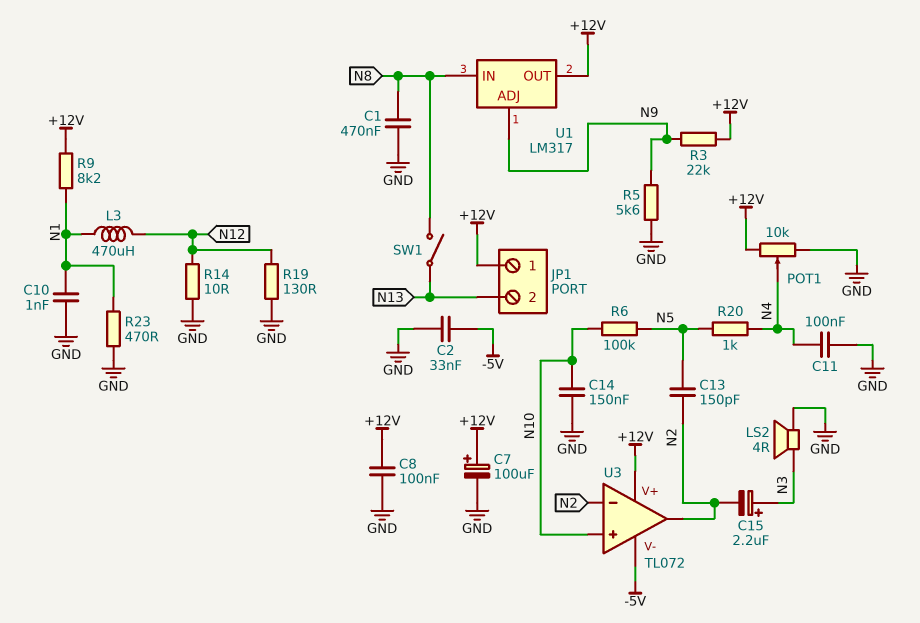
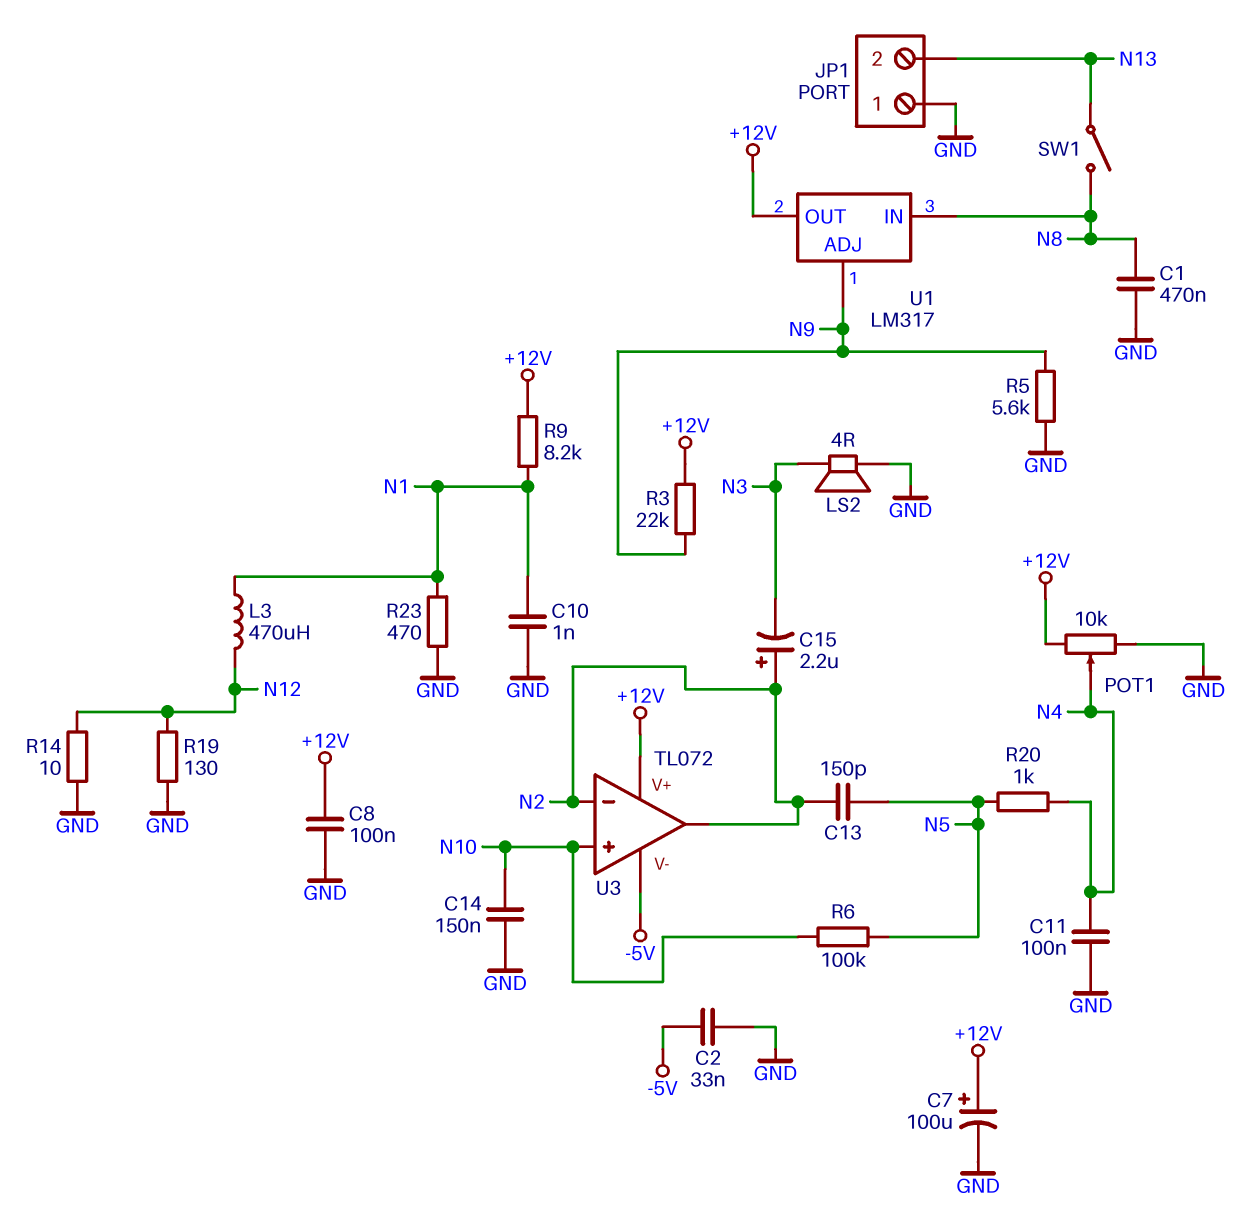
C15: 2.2uF (plus N3, minus N2) -> 2.2uF (plus N2, minus N3)
JP1 pin 1: +12V -> GND

